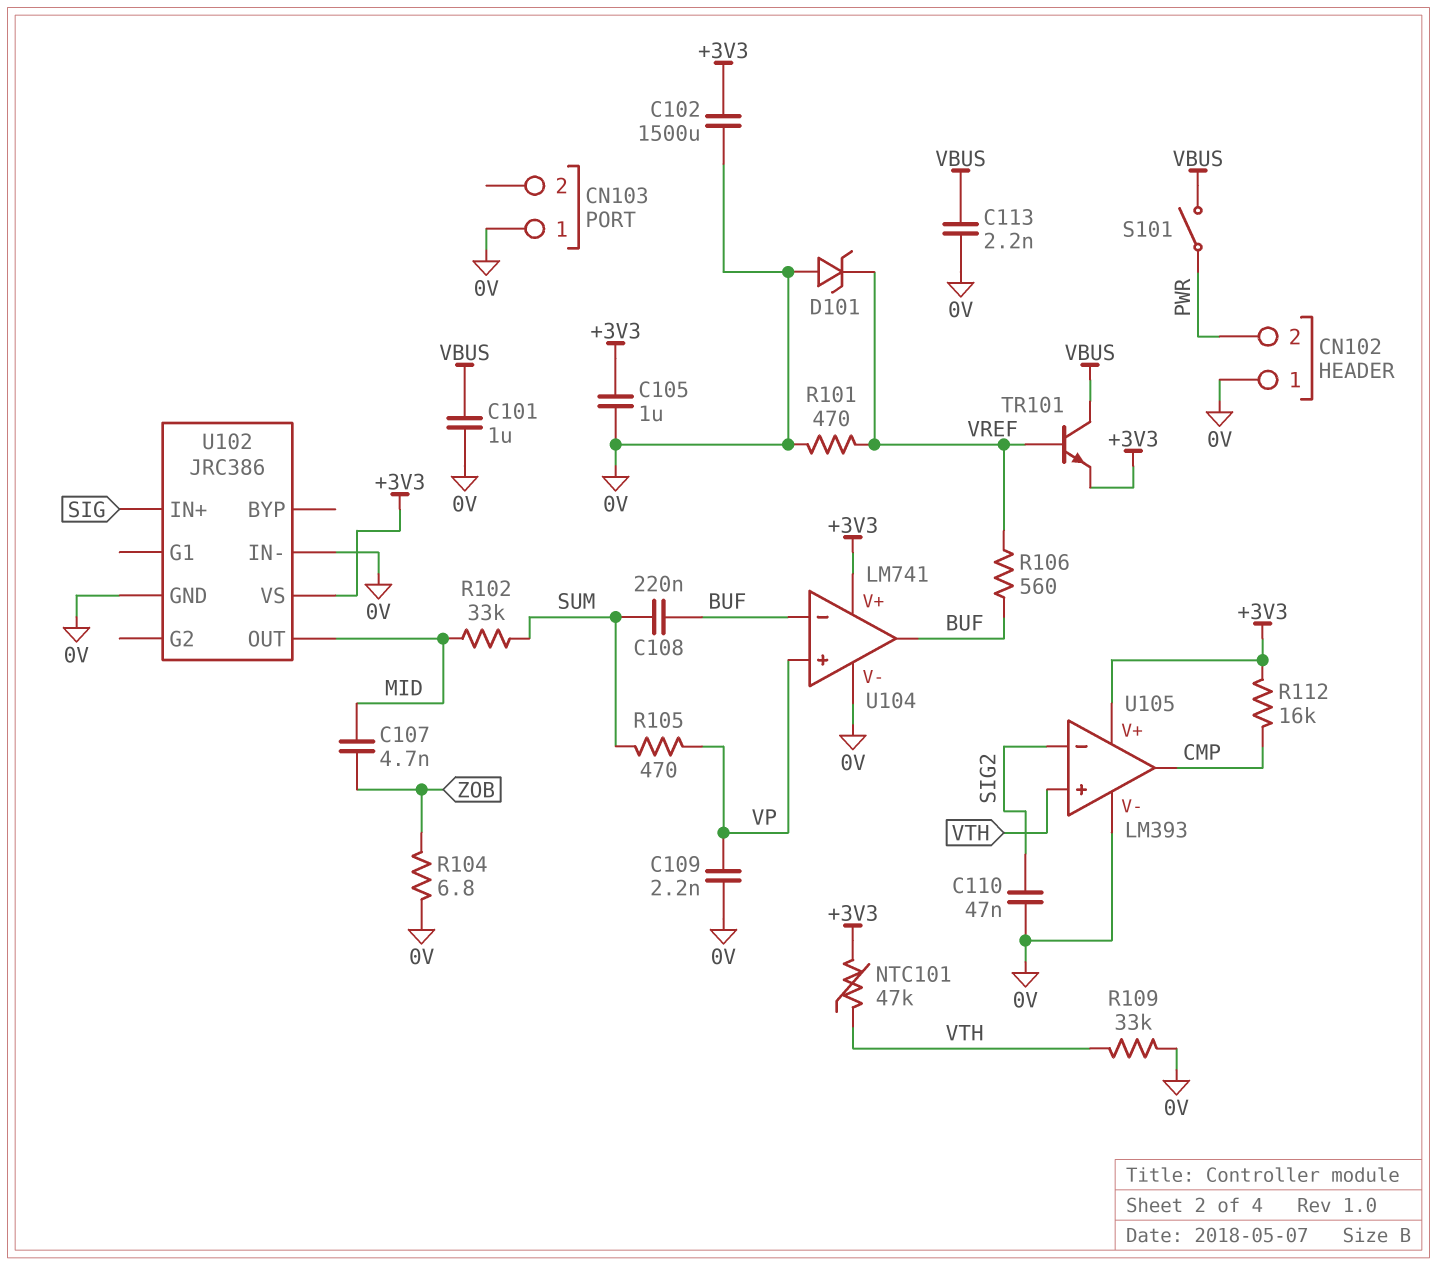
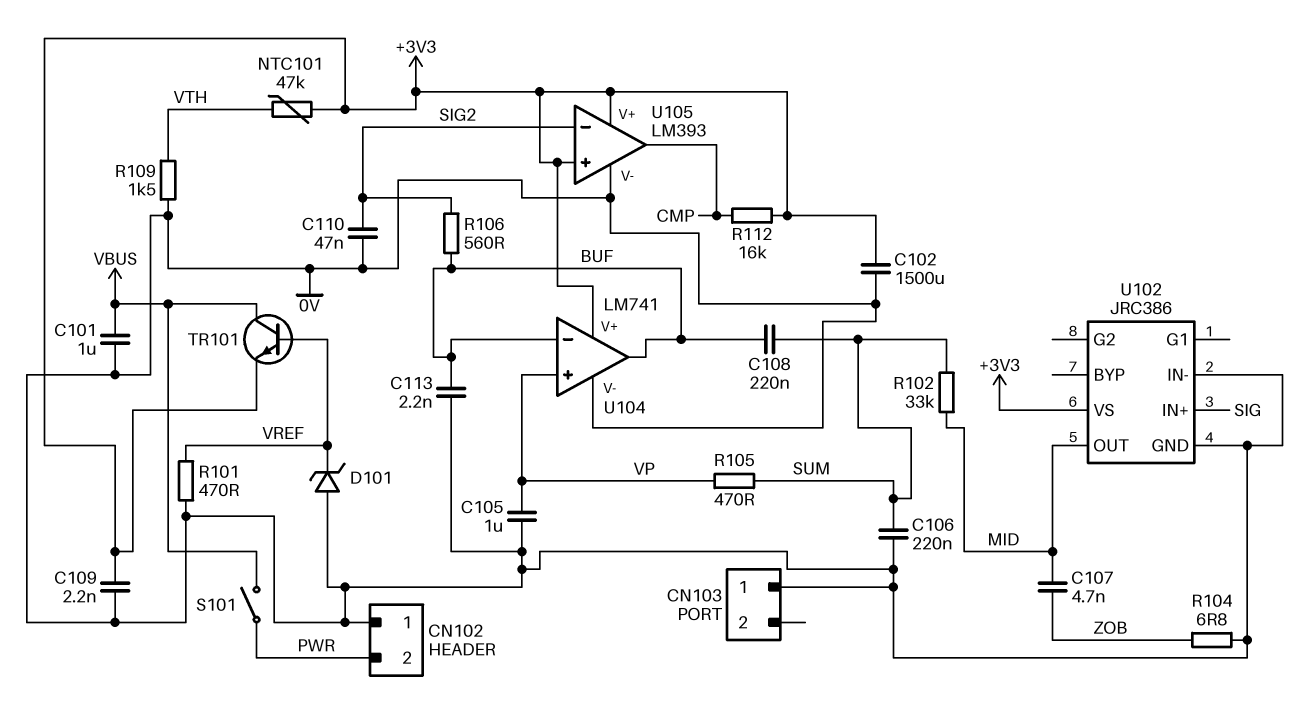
C105: 1uF (+3V3, 0V) -> 1uF (0V, VP)
C106: none -> 220nF (0V, SUM)
C109: 2.2nF (0V, VP) -> 2.2nF (+3V3, 0V)
C113: 2.2nF (0V, VBUS) -> 2.2nF (0V, BUF)
R106: 560 (BUF, VREF) -> 560 (BUF, SIG2)
R109: 33k (0V, VTH) -> 1.5k (0V, VTH)
U105 pin in+: VTH -> +3V3

